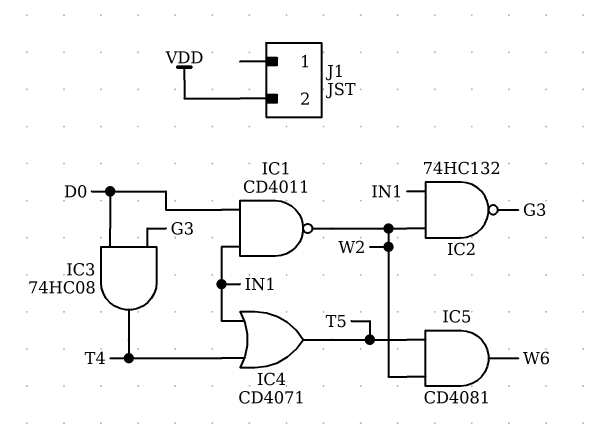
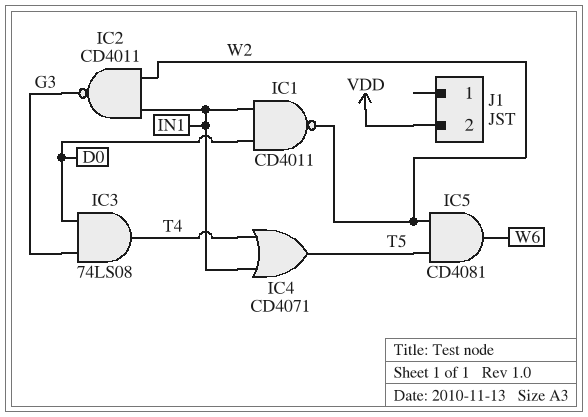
IC2: NAND 74HC132 (in IN1, in W2, out G3) -> NAND CD4011 (in IN1, in W2, out G3)
IC3: AND 74HC08 (in D0, in G3, out T4) -> AND 74LS08 (in D0, in G3, out T4)

